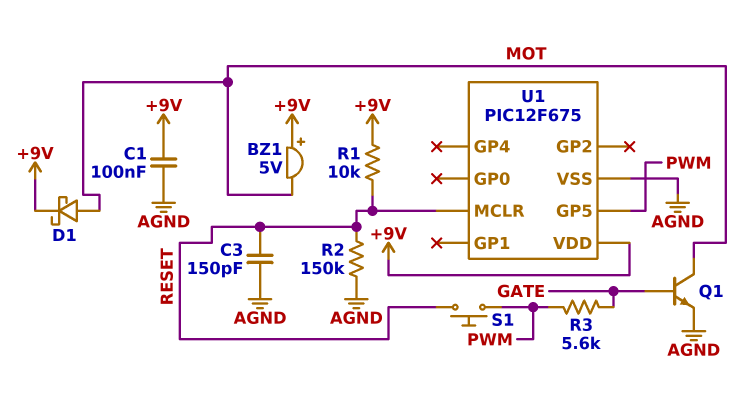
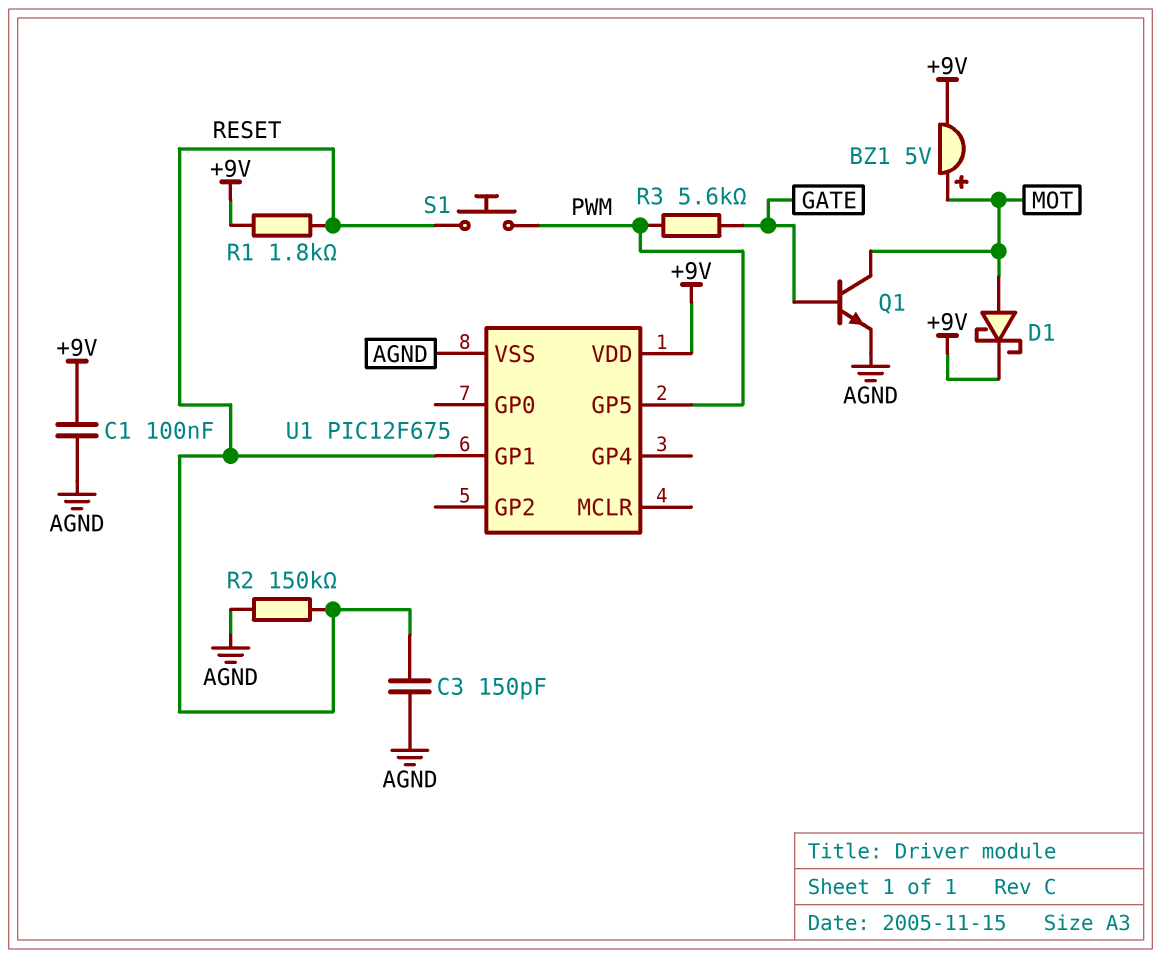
BZ1: buzzer 5V (plus +9V, minus MOT) -> buzzer 5V (plus MOT, minus +9V)
R1: 10k (+9V, RESET) -> 1.8k (+9V, RESET)
U1 pin GP1: none -> RESET
U1 pin MCLR: RESET -> none

